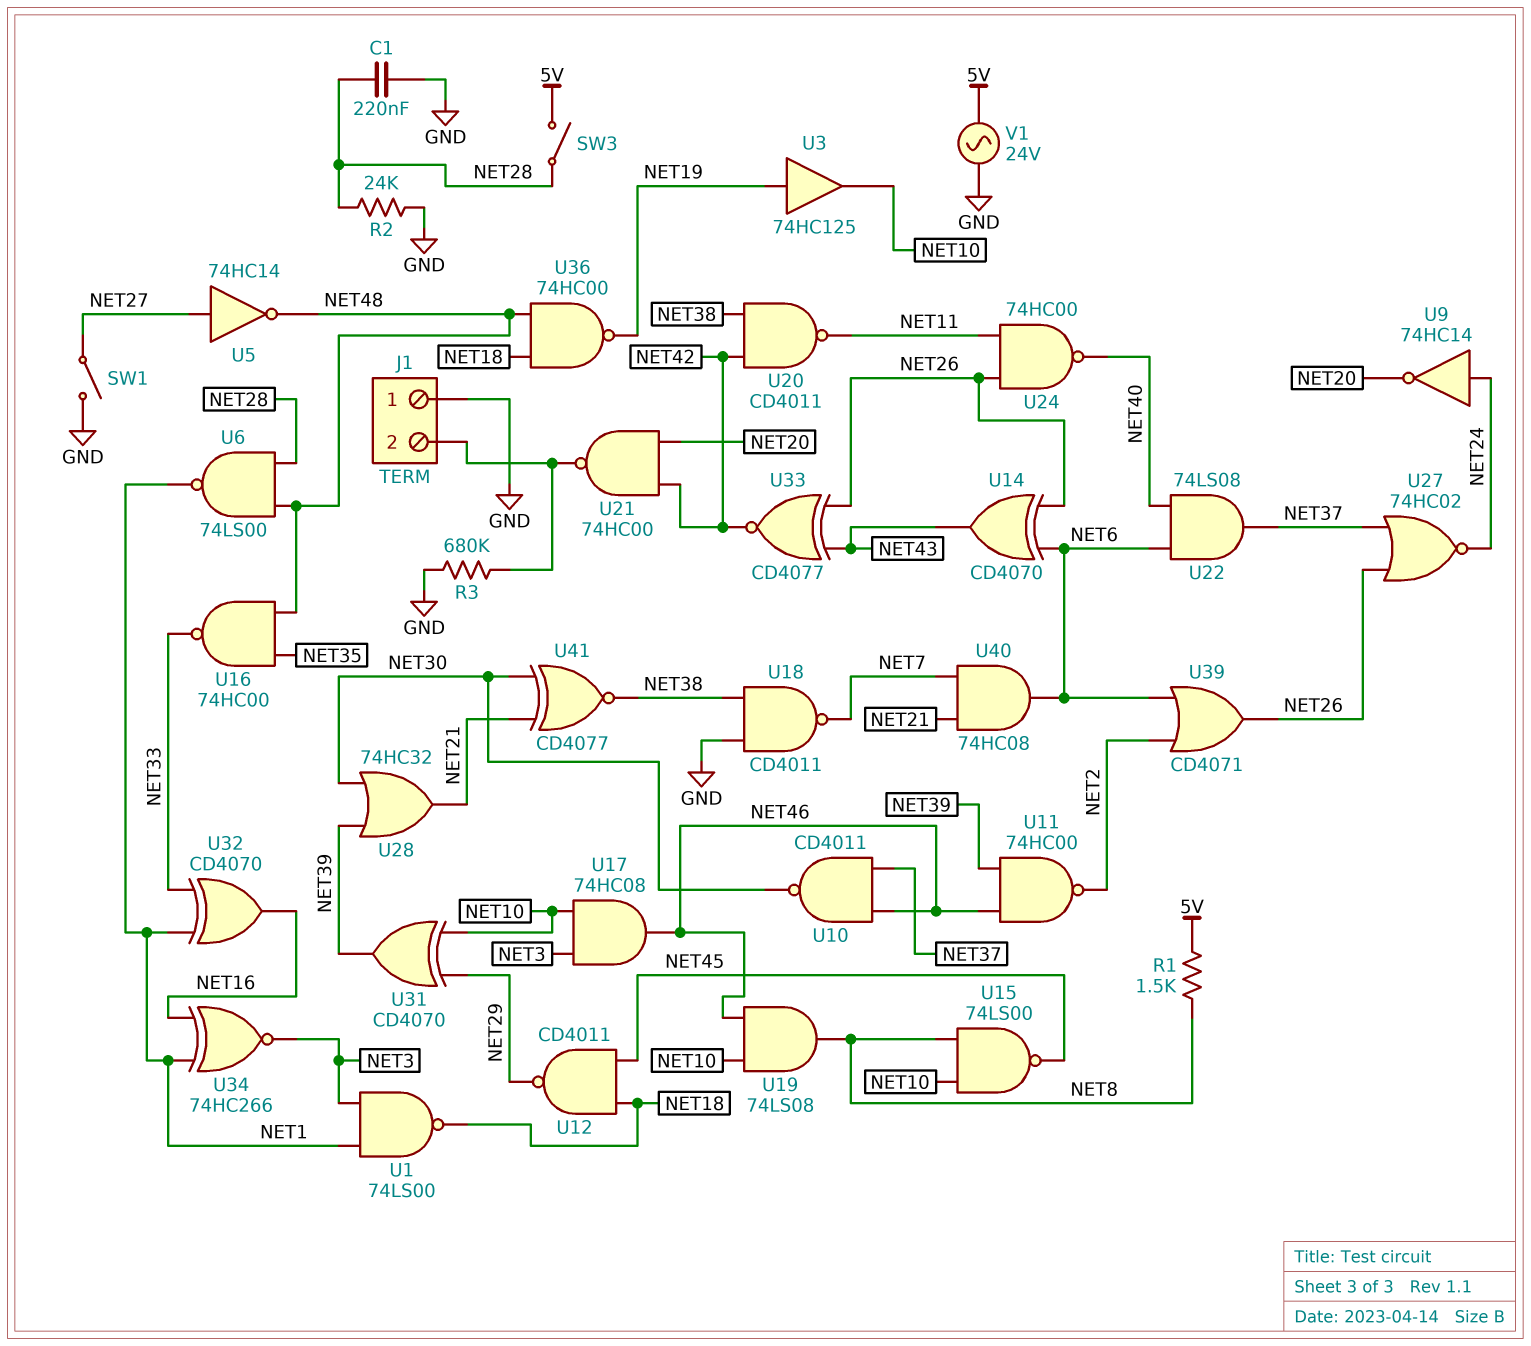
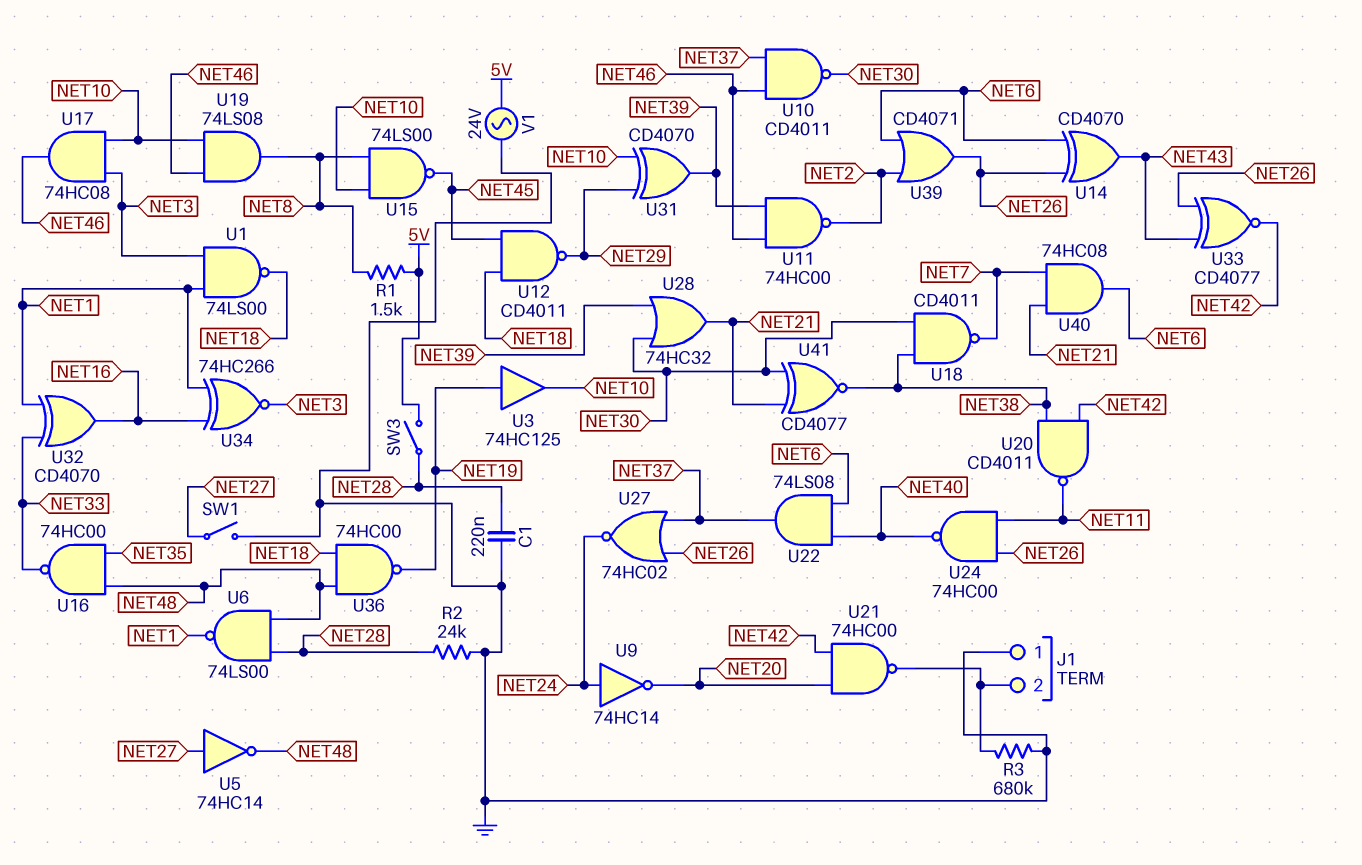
U18: NAND CD4011 (in GND, in NET38, out NET7) -> NAND CD4011 (in NET30, in NET38, out NET7)

